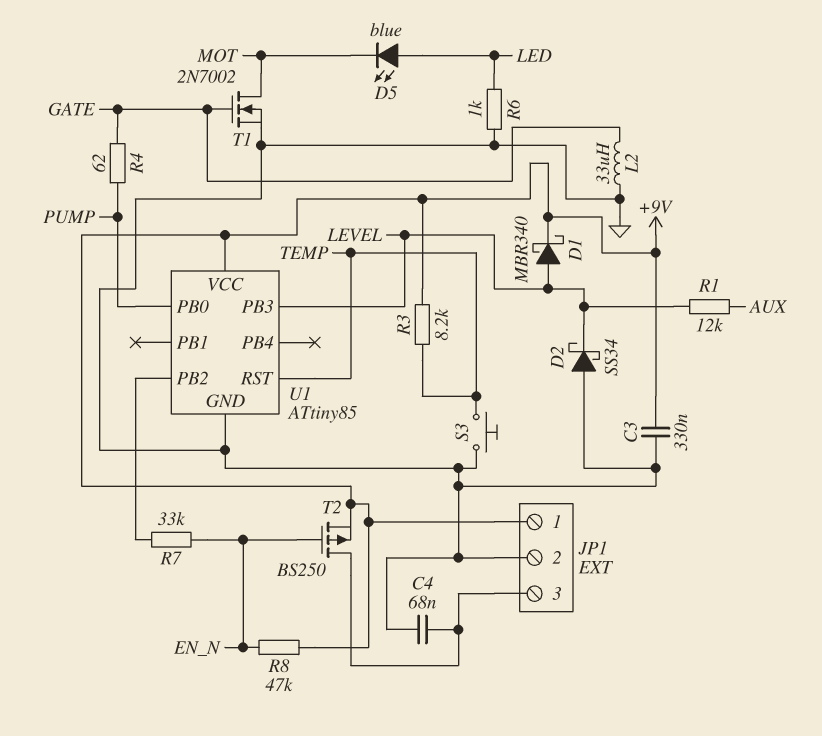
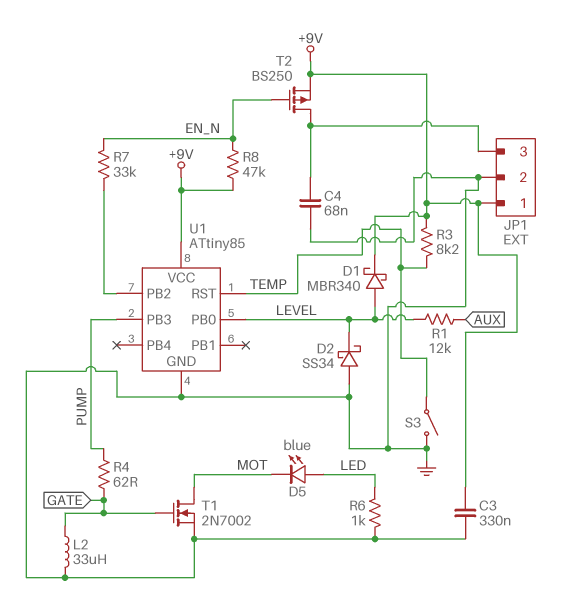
S3: button (GND, TEMP) -> switch (GND, TEMP)
U1 pin PB0: PUMP -> LEVEL
U1 pin PB3: LEVEL -> PUMP

